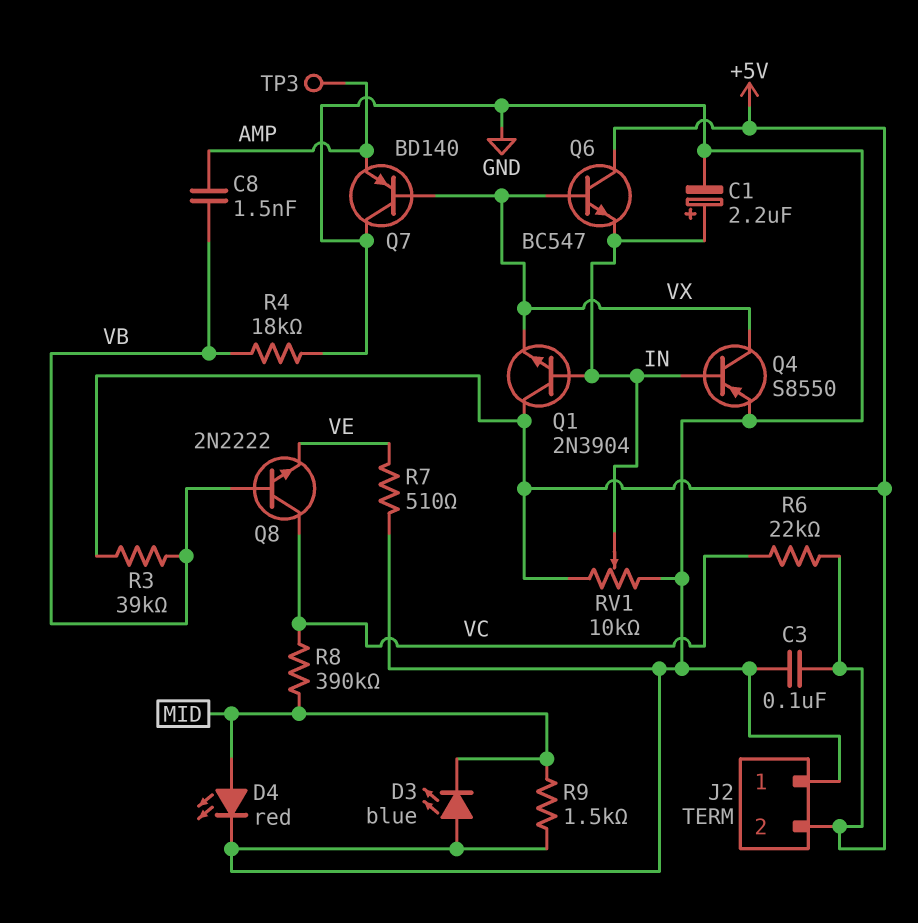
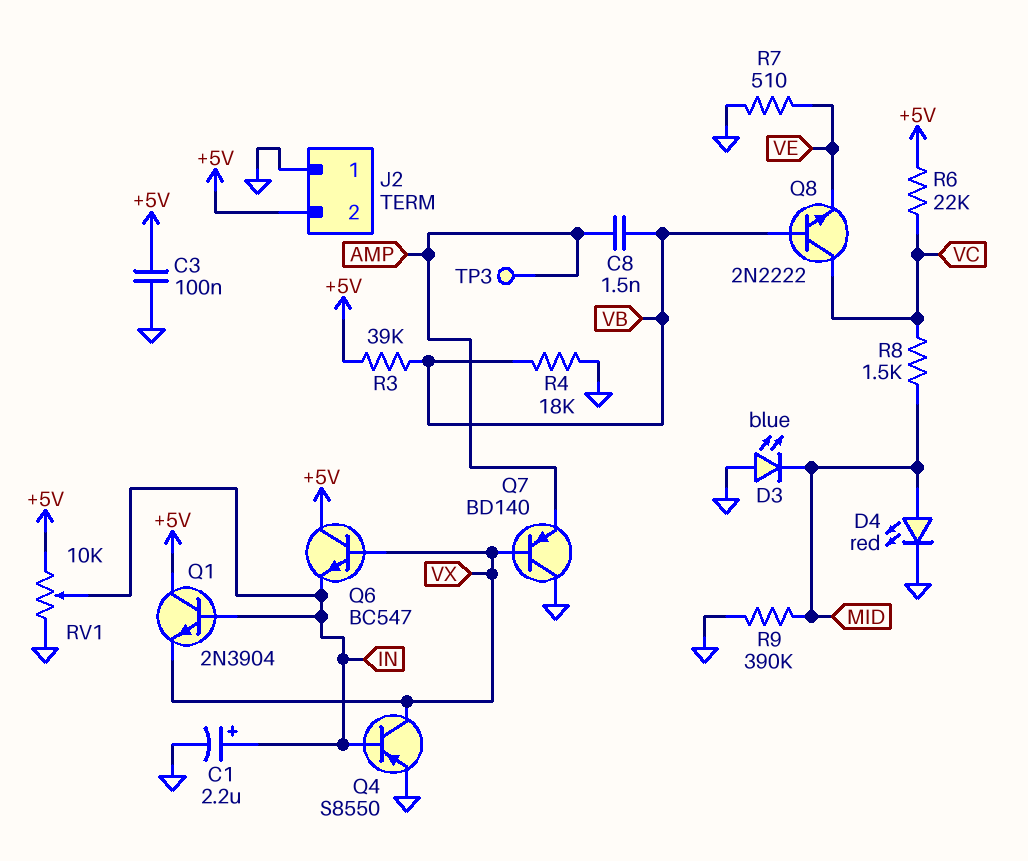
R8: 390k (MID, VC) -> 1.5k (MID, VC)
R9: 1.5k (GND, MID) -> 390k (GND, MID)

